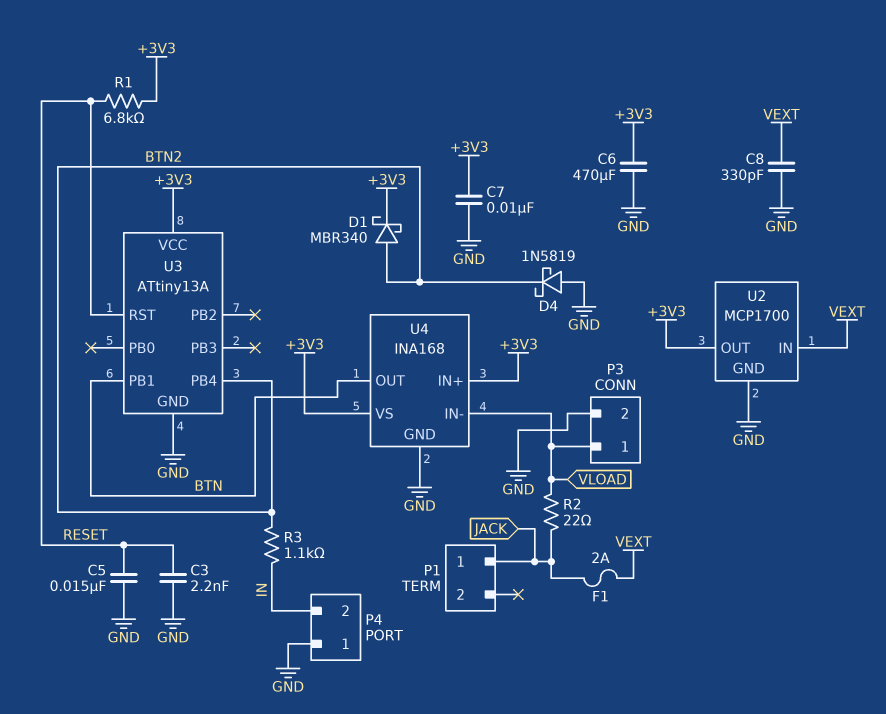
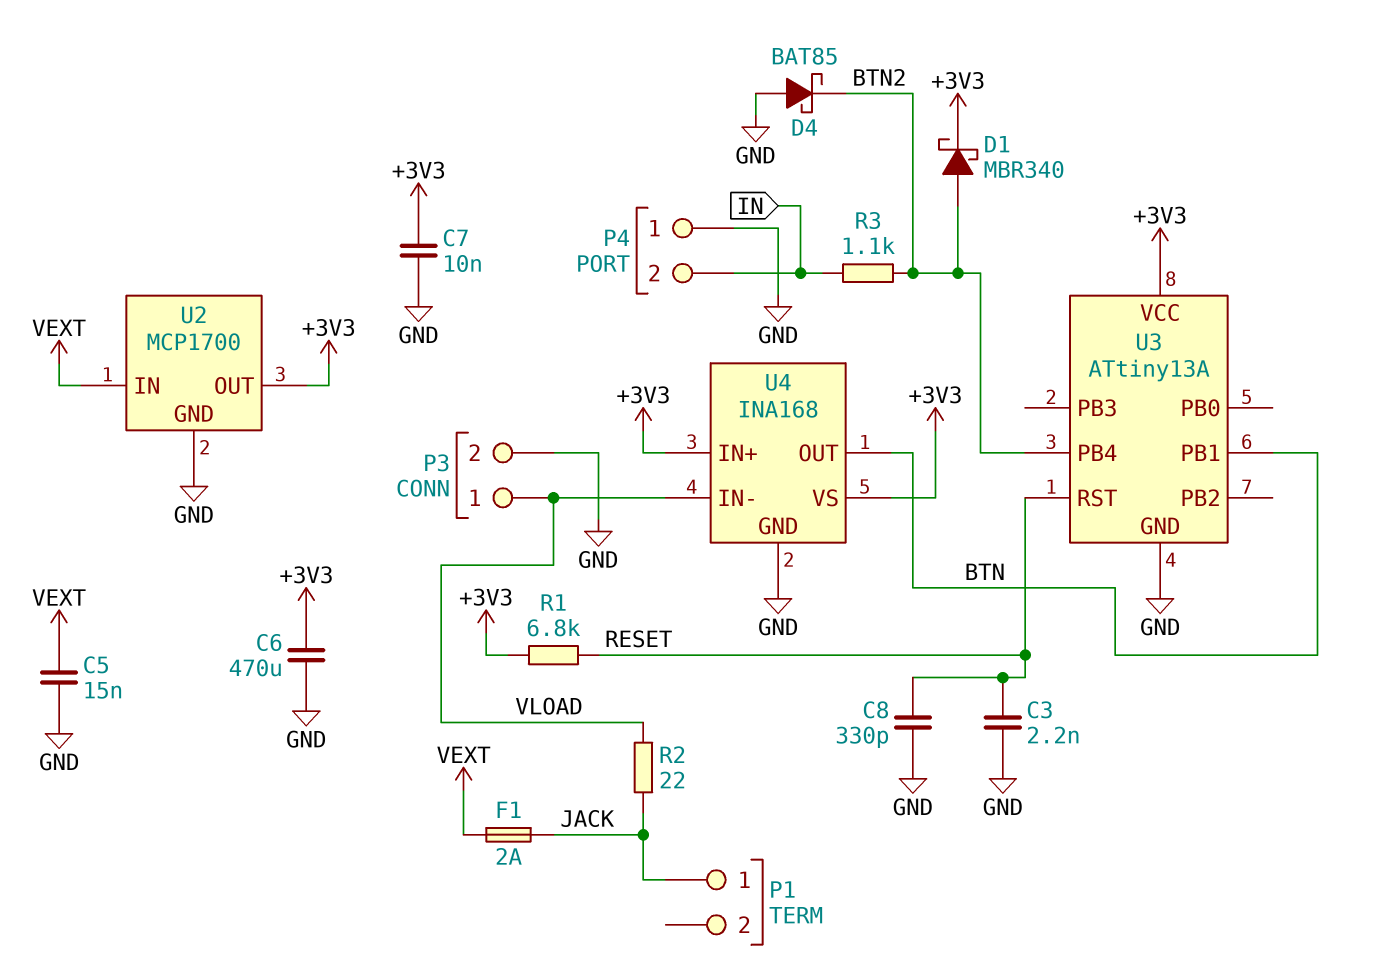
C5: 15nF (GND, RESET) -> 15nF (GND, VEXT)
C8: 330pF (GND, VEXT) -> 330pF (GND, RESET)
D4: schottky 1N5819 (A GND, K BTN2) -> schottky BAT85 (A GND, K BTN2)

